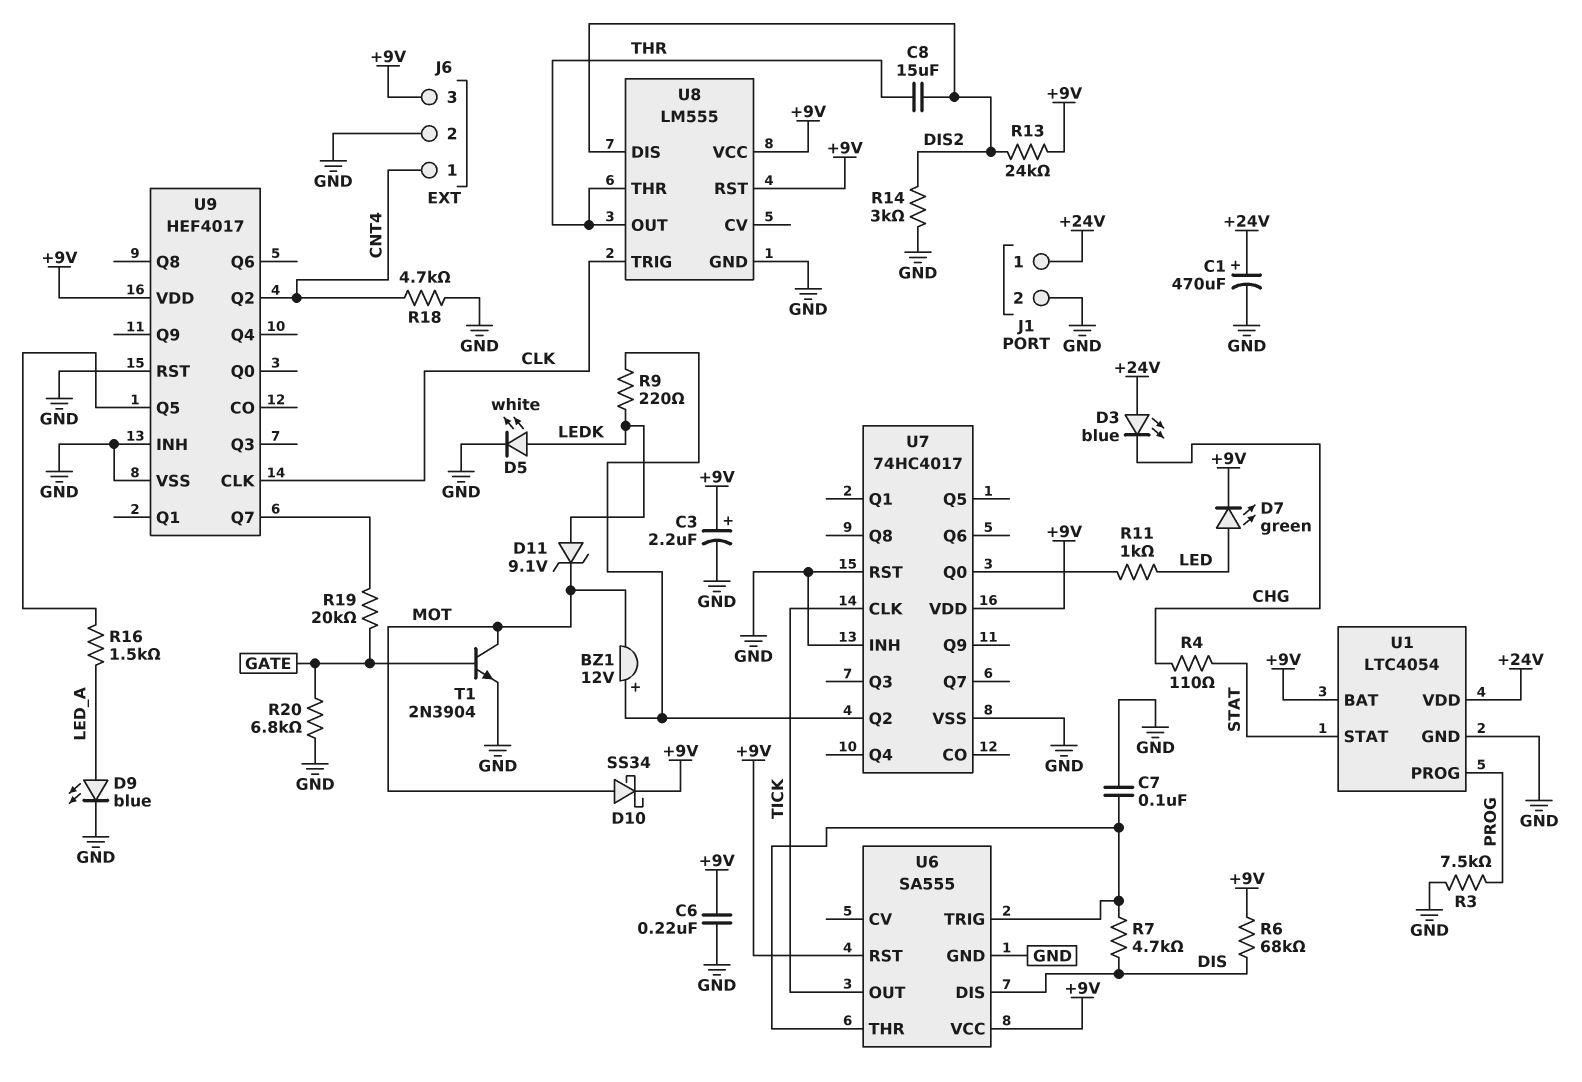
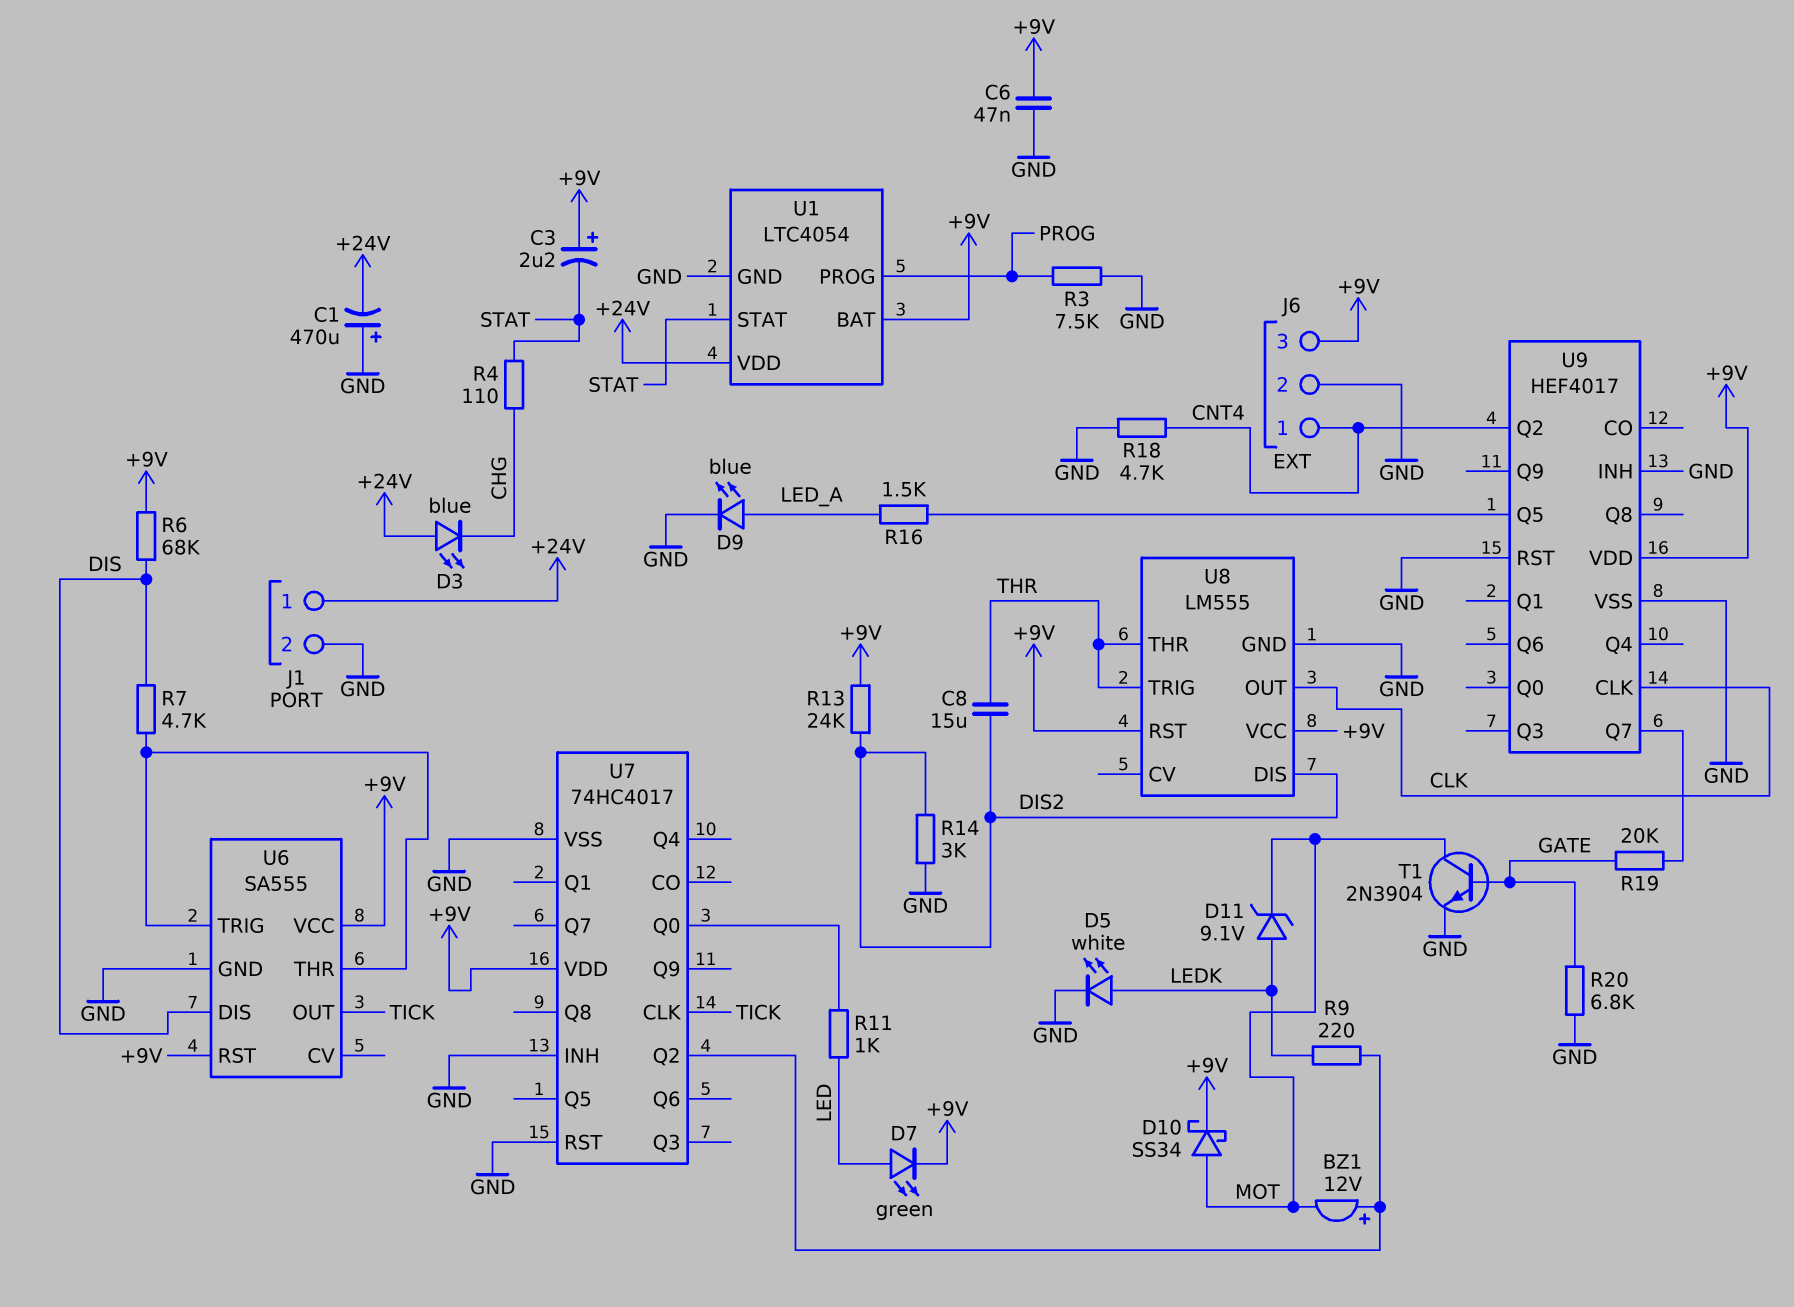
C1: 470uF (plus +24V, minus GND) -> 470uF (plus GND, minus +24V)
C3: 2.2uF (plus +9V, minus GND) -> 2.2uF (plus +9V, minus STAT)
C6: 220nF (+9V, GND) -> 47nF (+9V, GND)
C7: 100nF (GND, U6/THR) -> none
U8 pin OUT: THR -> CLK
U8 pin TRIG: CLK -> THR

